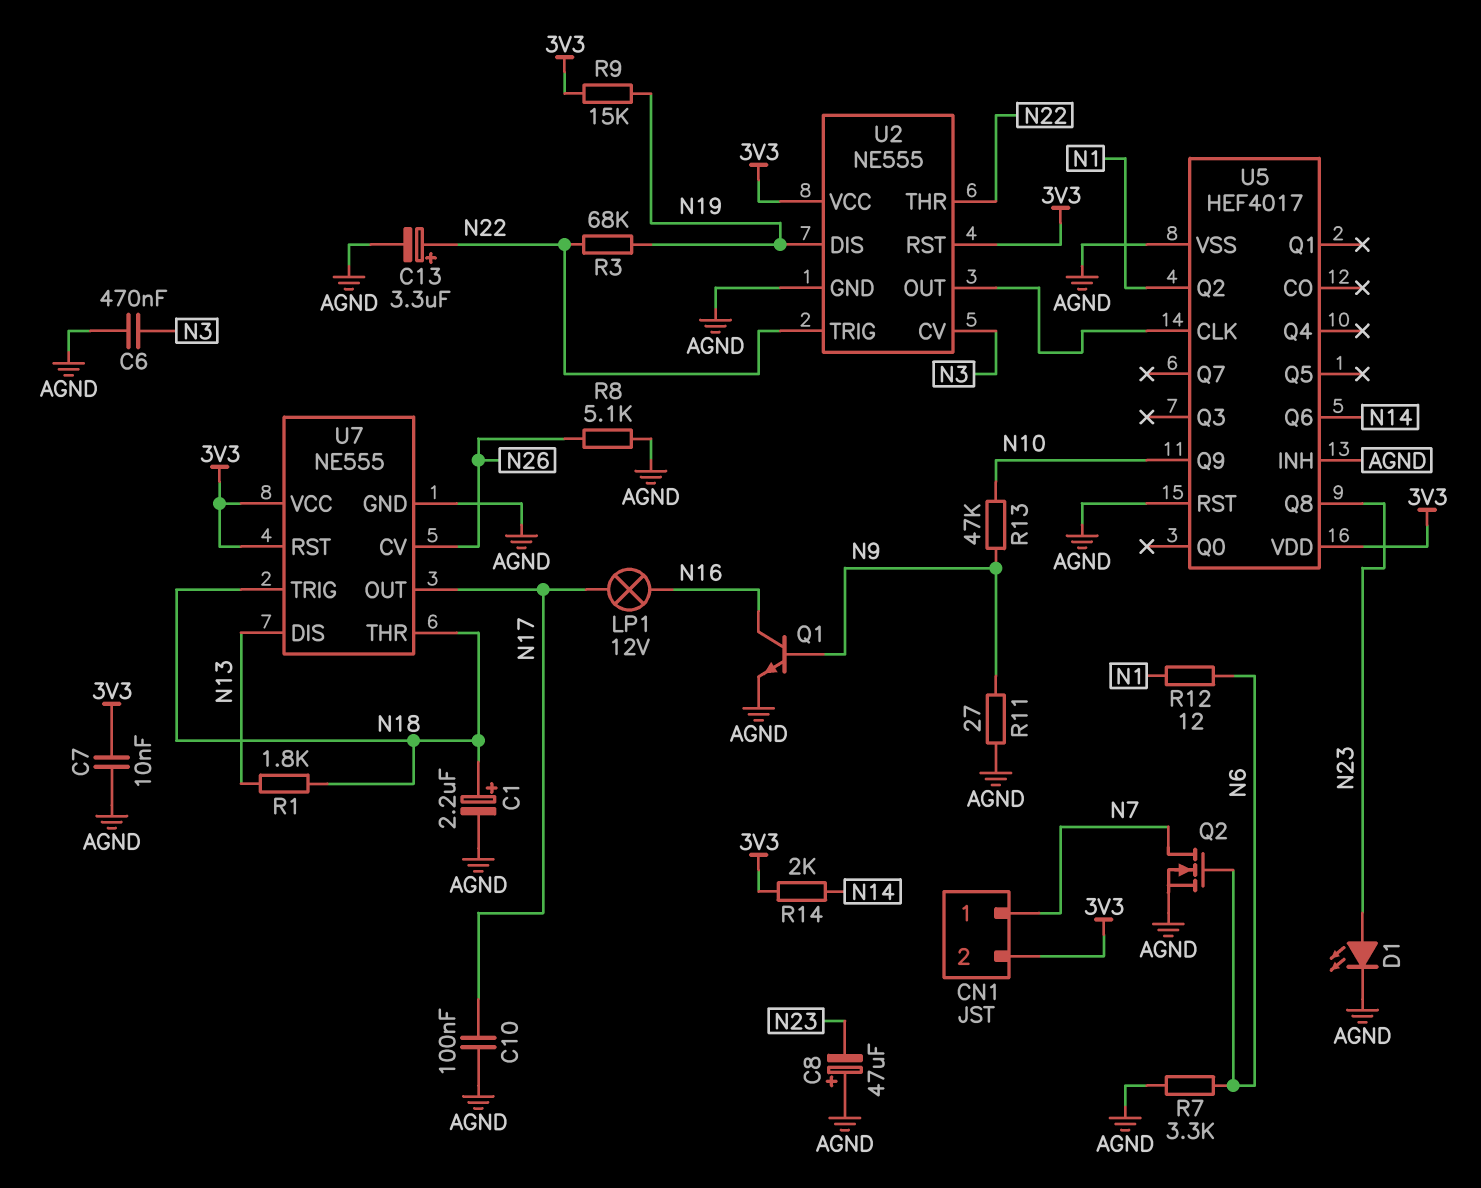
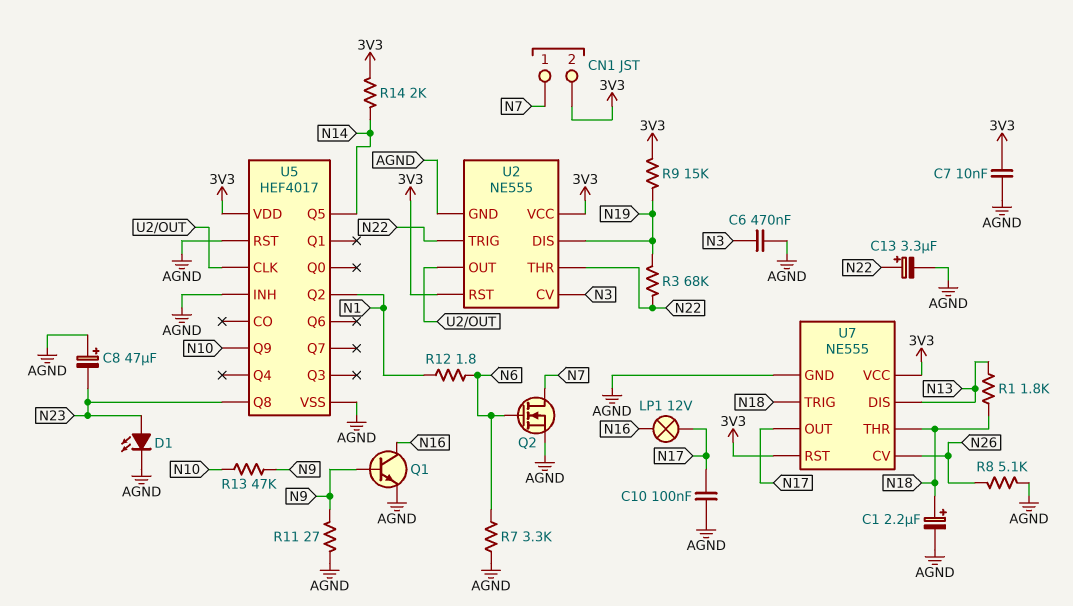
R12: 12 (N1, N6) -> 1.8 (N1, N6)
U5 pin Q5: none -> N14
U5 pin Q6: N14 -> none

